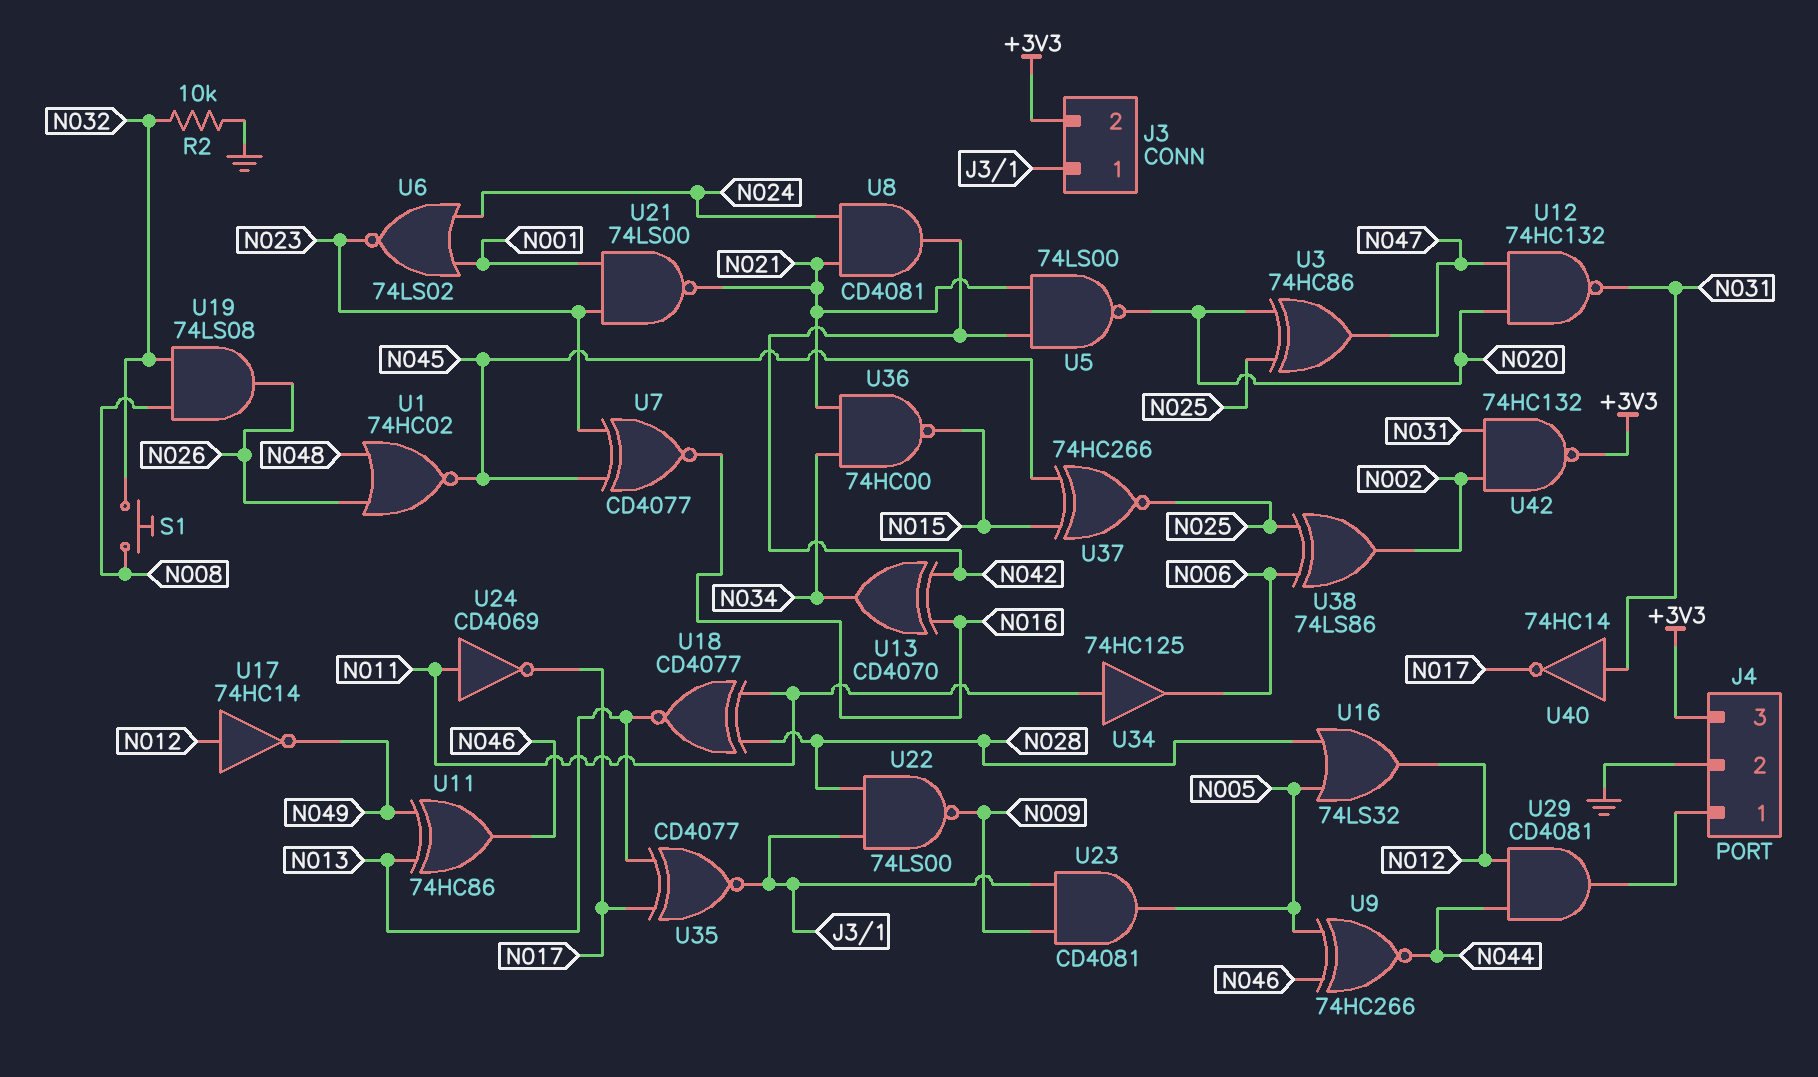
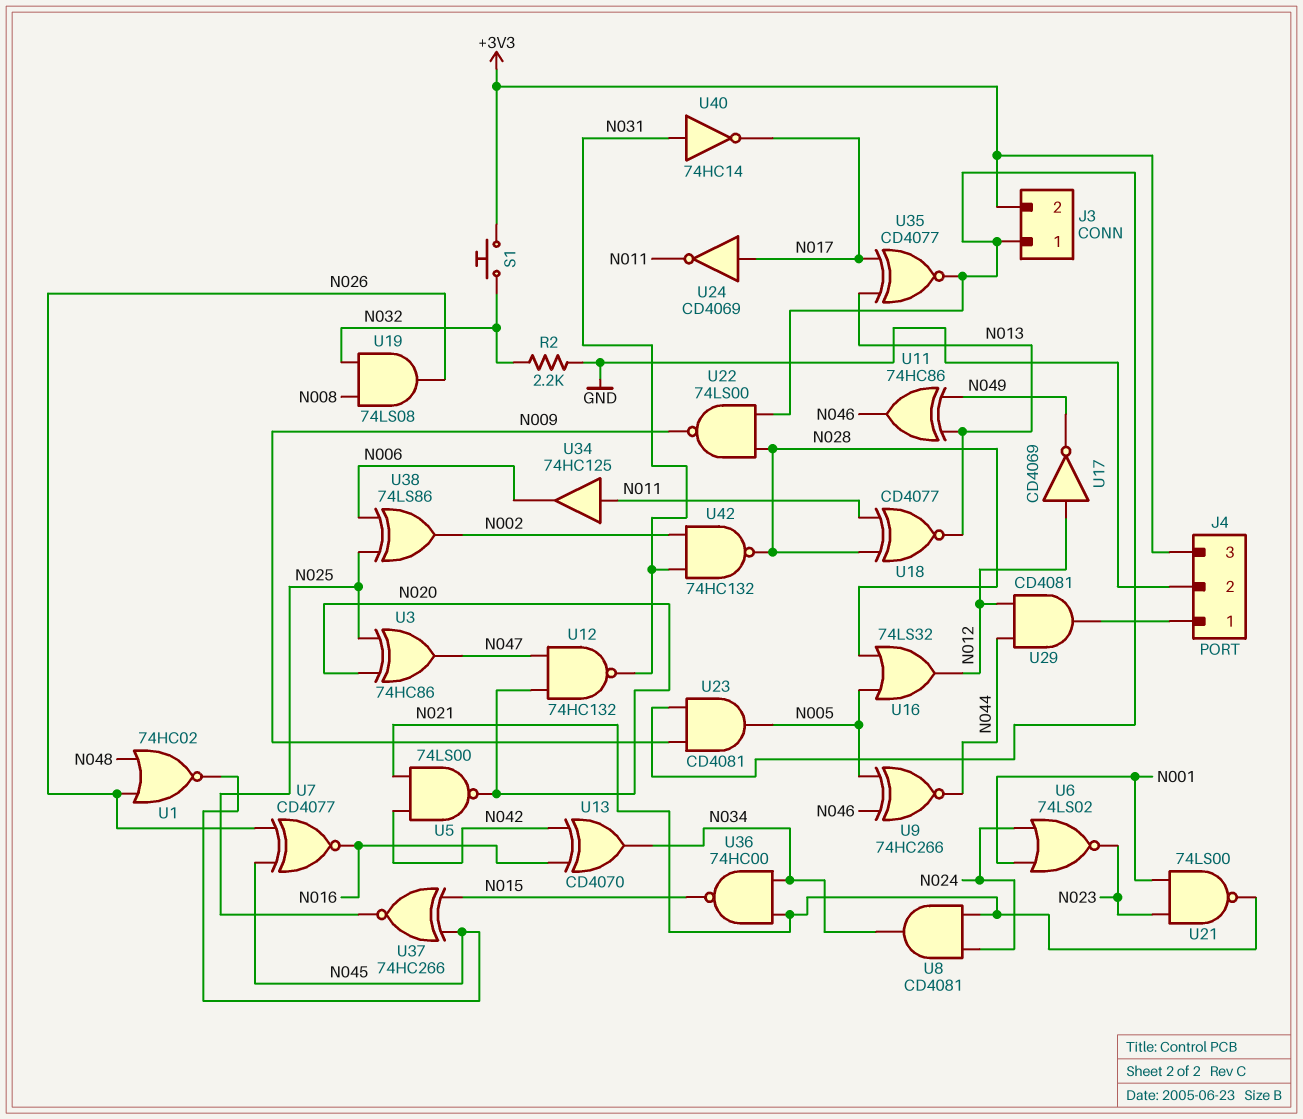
R2: 10k (GND, N032) -> 2.2k (GND, N032)
S1: button (N008, N032) -> button (+3V3, N032)
U7: XNOR CD4077 (in N023, in N045, out N016) -> XNOR CD4077 (in N026, in N045, out N016)
U8: AND CD4081 (in N021, in N024, out N042) -> AND CD4081 (in N021, in N024, out N034)
U17: NOT 74HC14 (in N012, out N049) -> NOT CD4069 (in N012, out N049)
U24: NOT CD4069 (in N011, out N017) -> NOT CD4069 (in N017, out N011)
U42: NAND 74HC132 (in N002, in N031, out +3V3) -> NAND 74HC132 (in N002, in N031, out N028)

